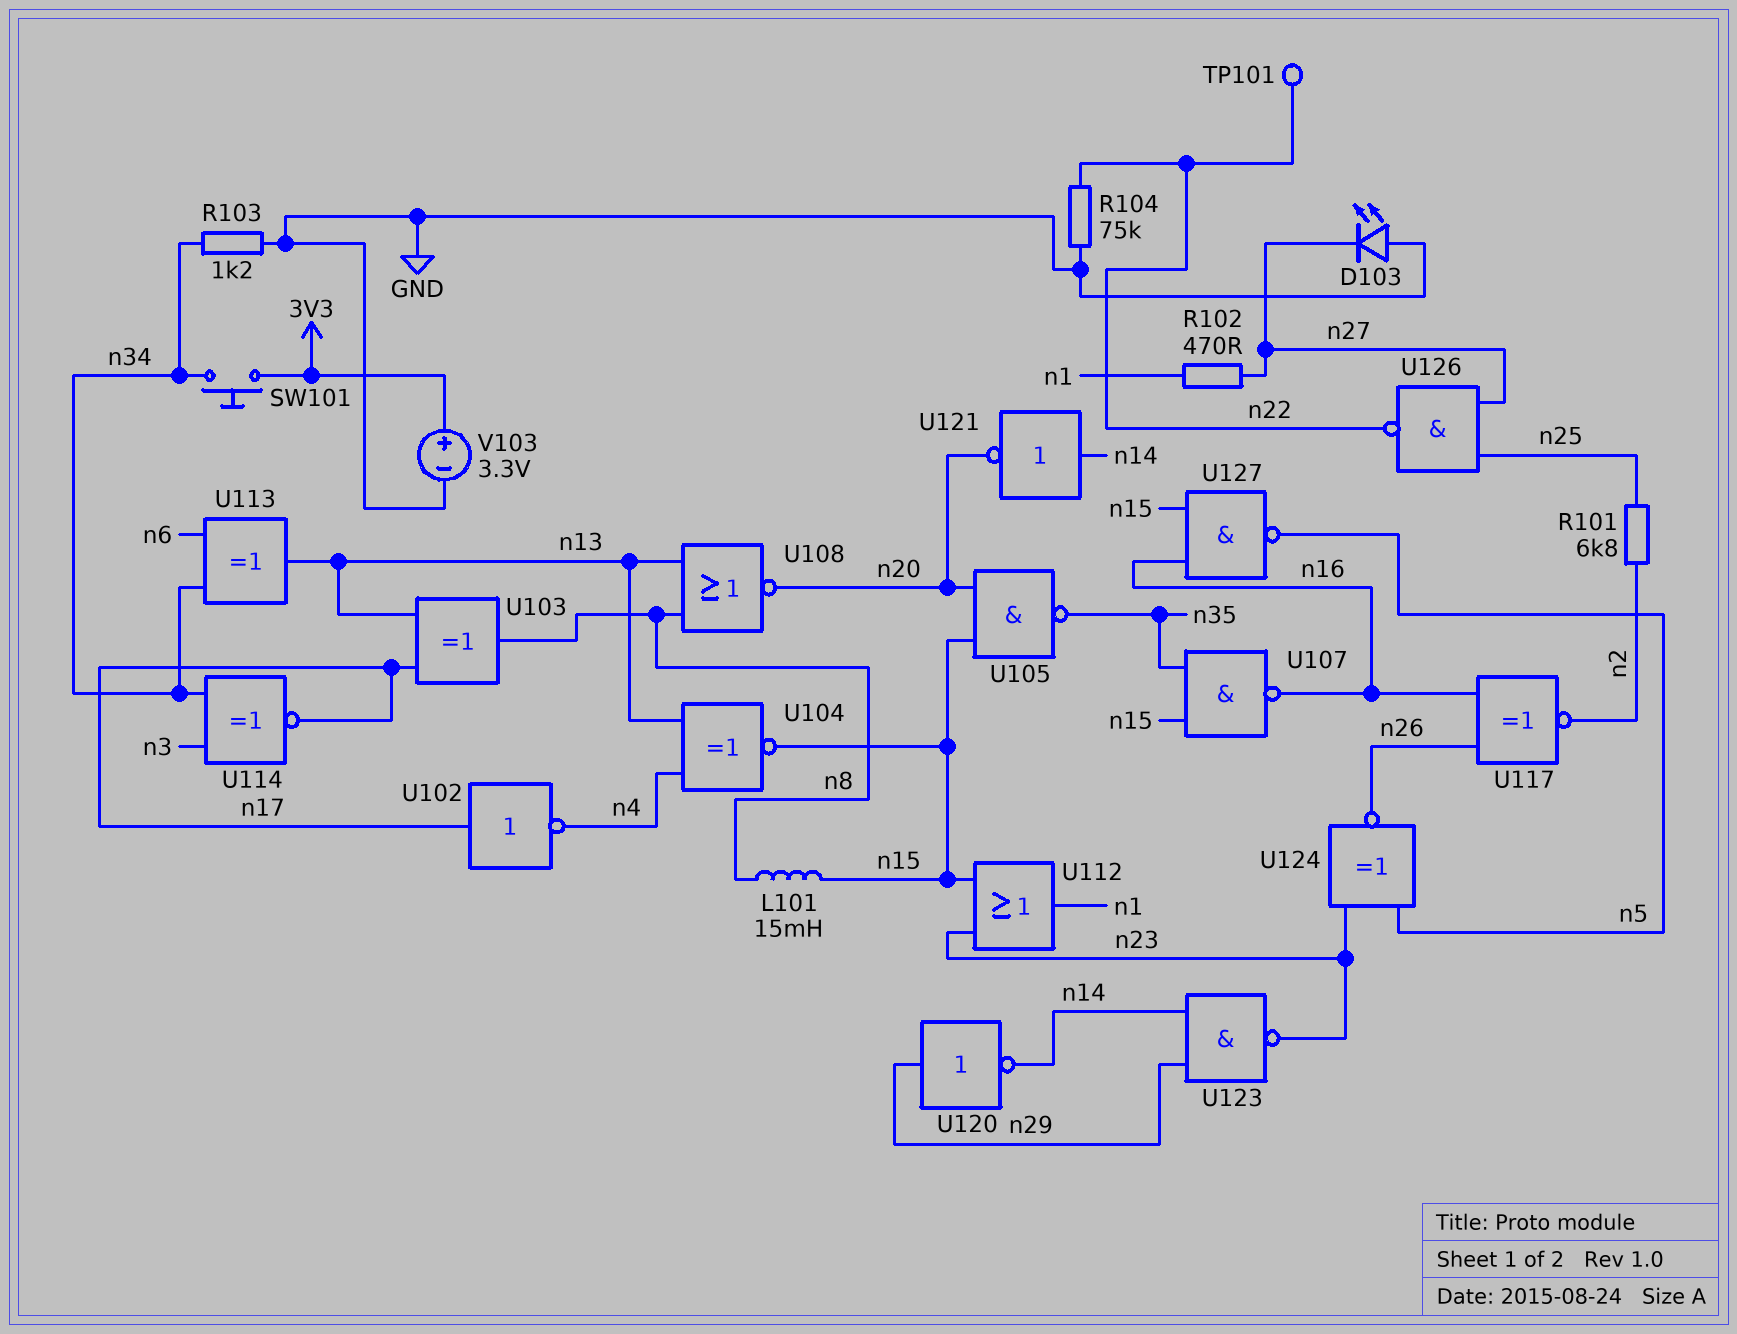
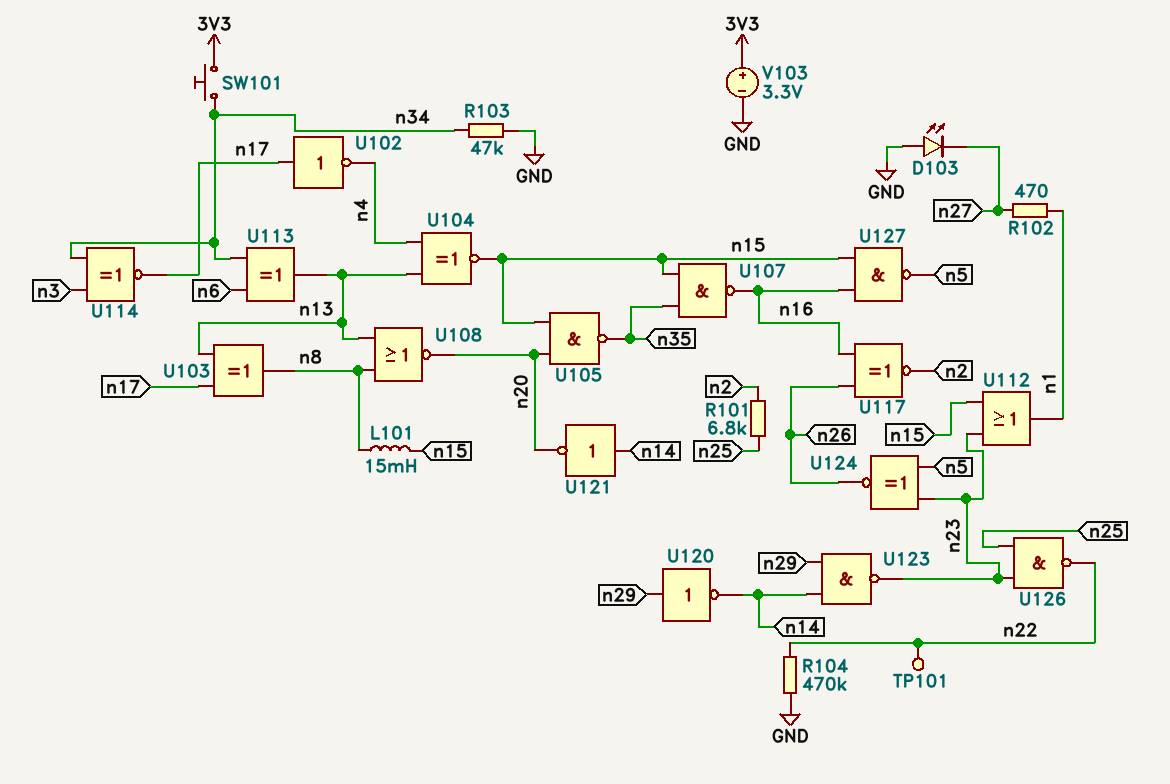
R103: 1.2k (GND, n34) -> 47k (GND, n34)
R104: 75k (GND, n22) -> 470k (GND, n22)
U126: NAND (in n25, in n27, out n22) -> NAND (in n23, in n25, out n22)

